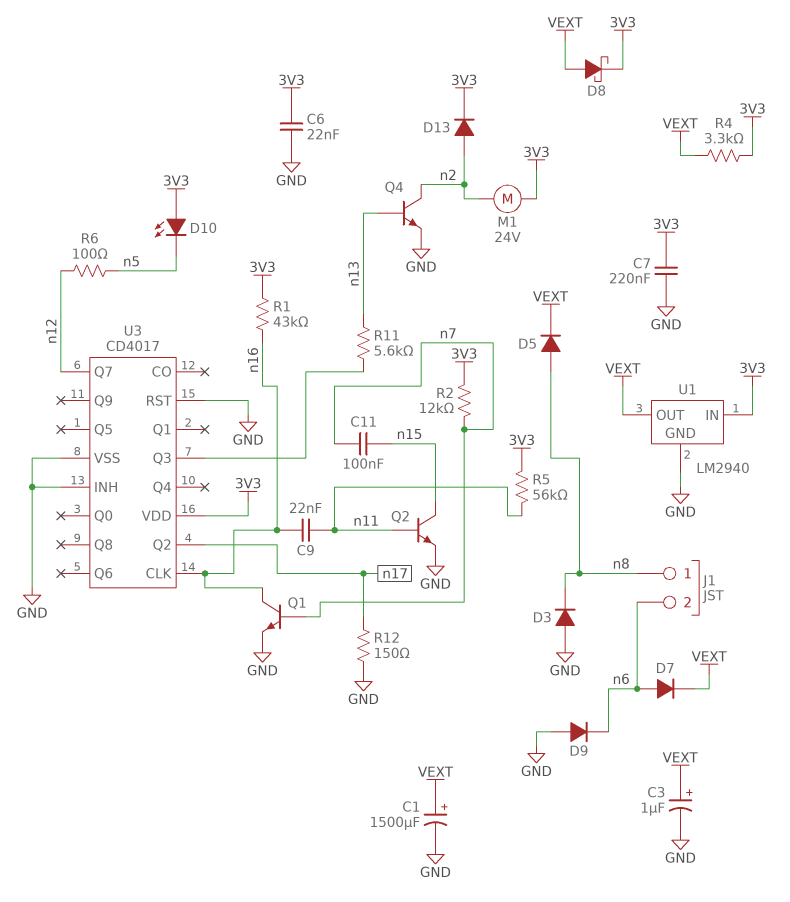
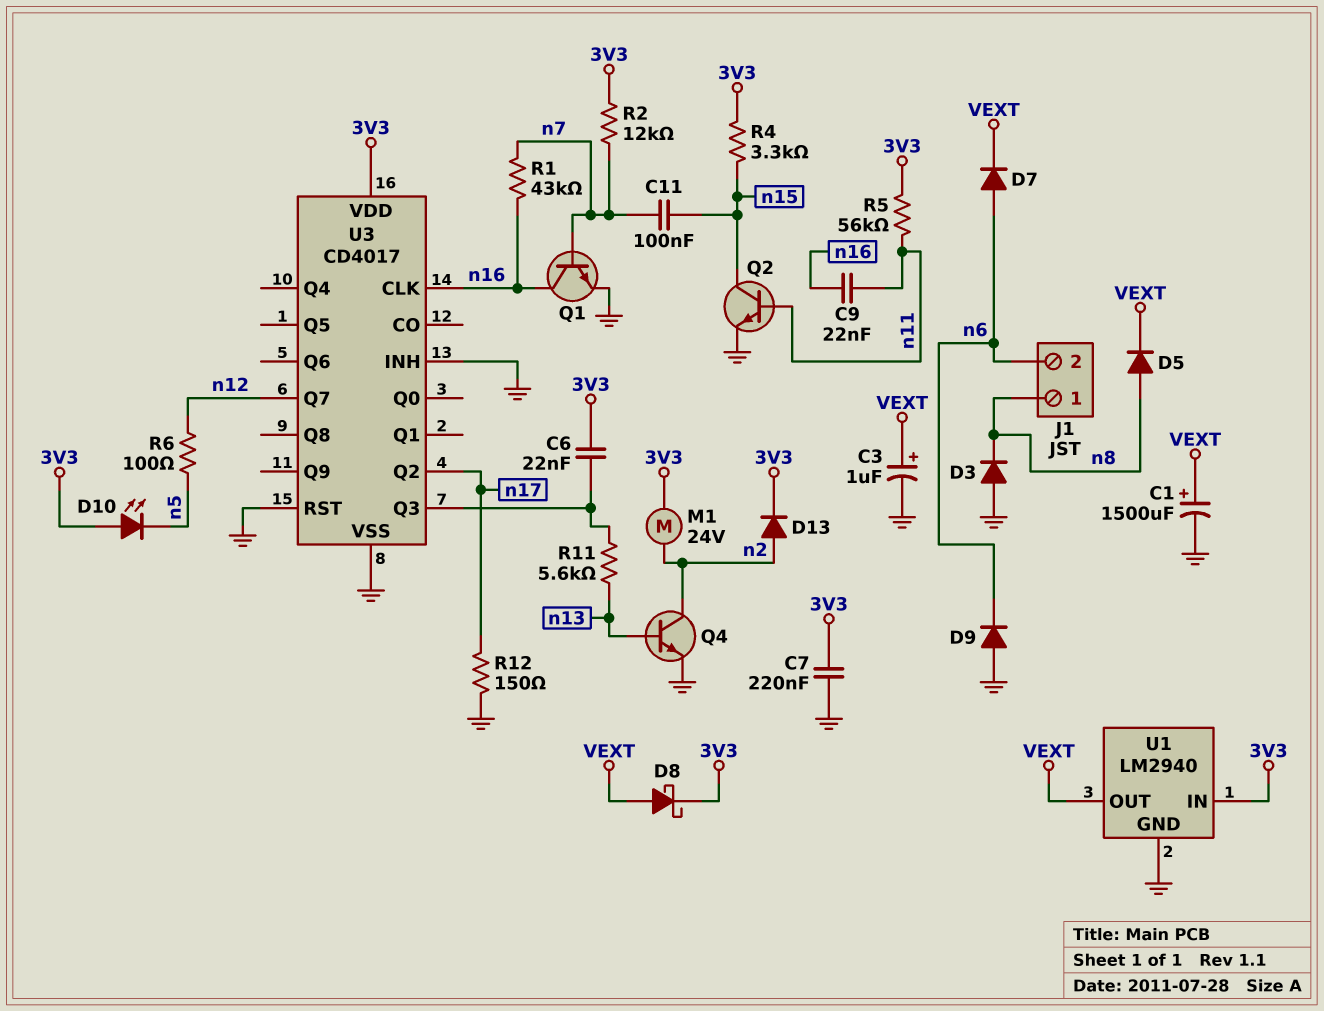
C6: 22nF (3V3, GND) -> 22nF (3V3, U3/Q3)
R1: 43k (3V3, n16) -> 43k (n7, n16)
R4: 3.3k (3V3, VEXT) -> 3.3k (3V3, n15)

